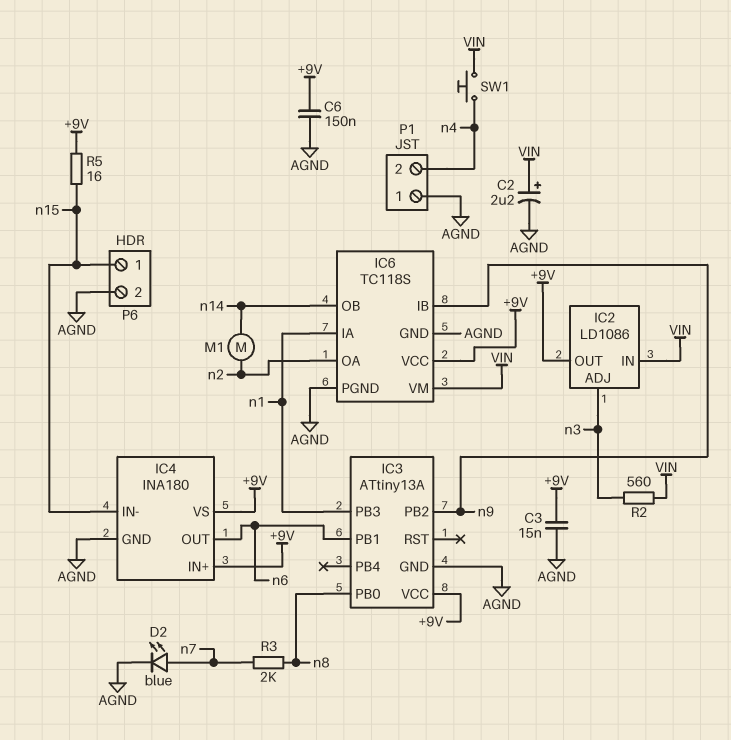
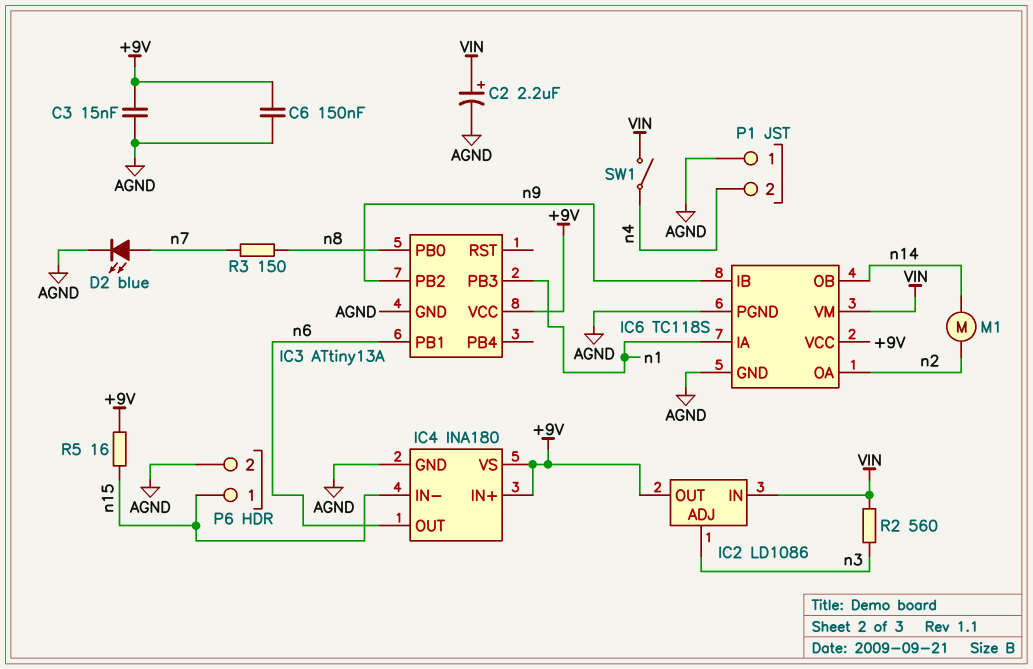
R3: 2k (n7, n8) -> 150 (n7, n8)
SW1: button (VIN, n4) -> switch (VIN, n4)

